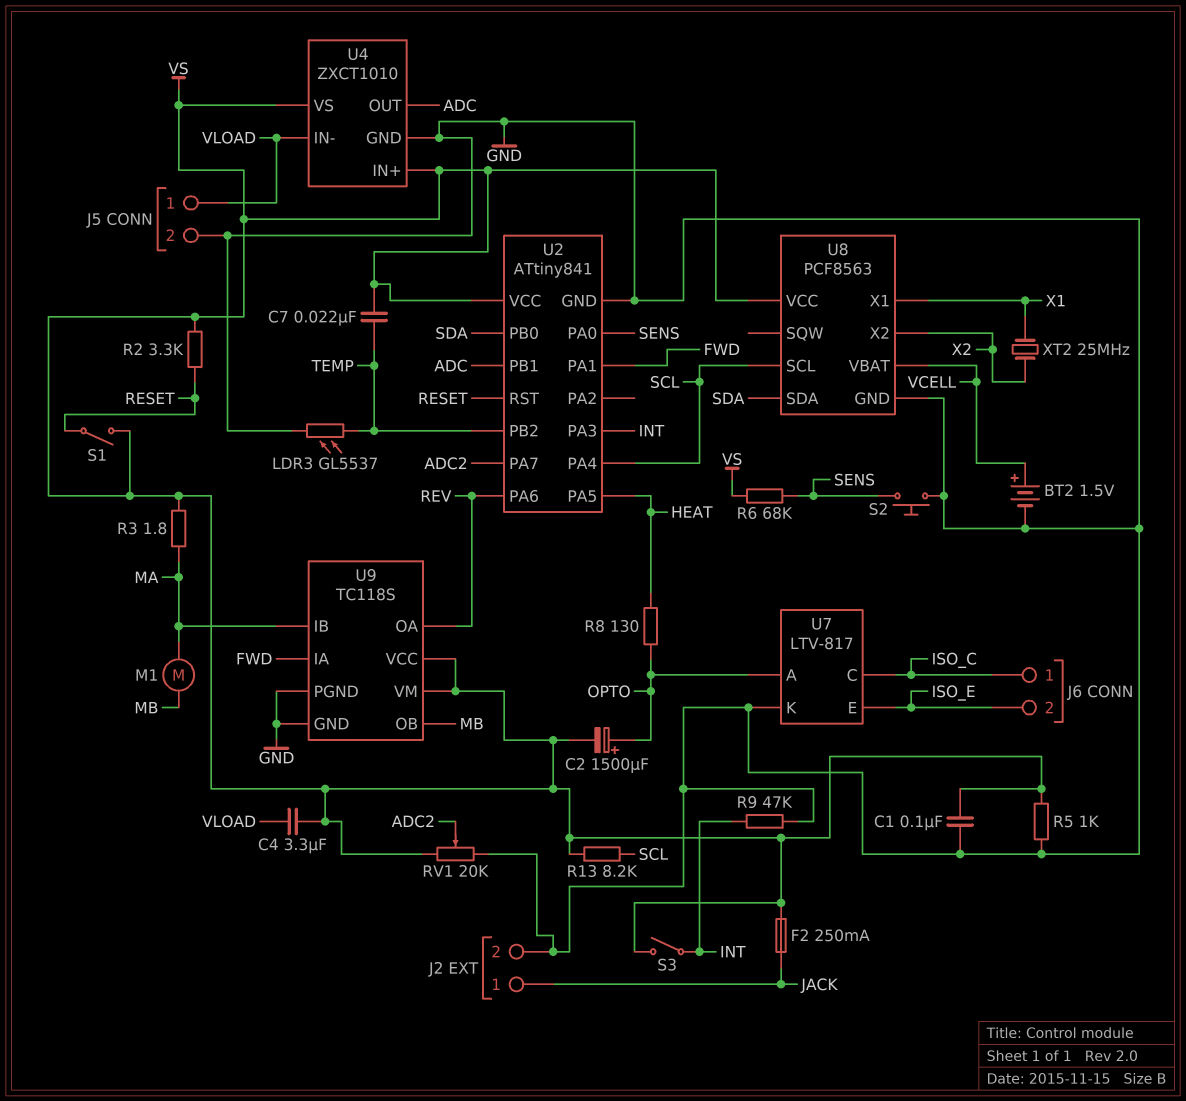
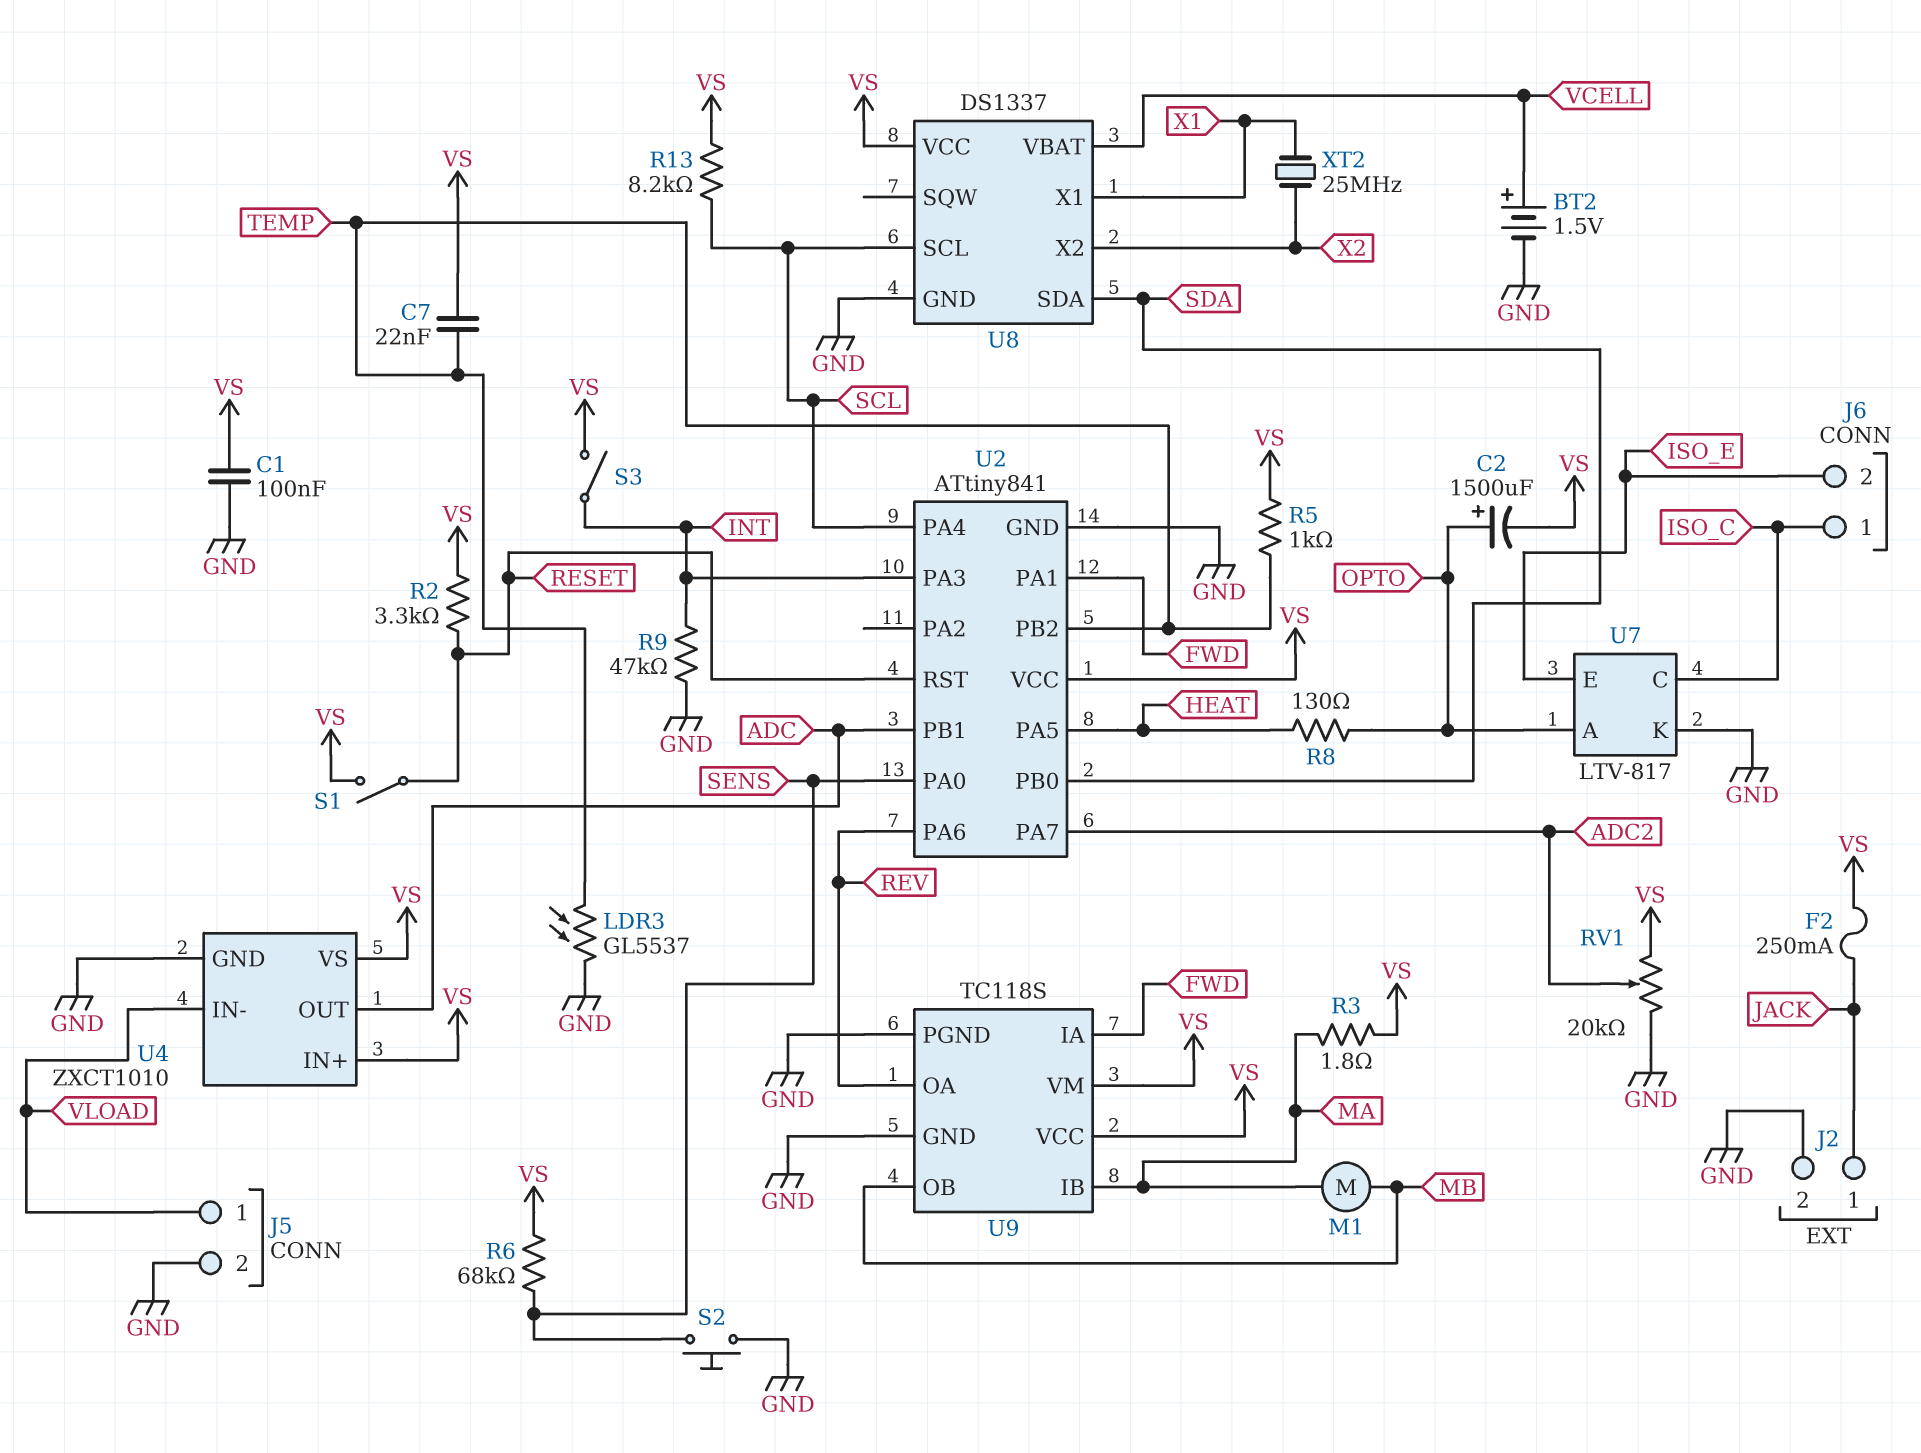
C4: 3.3uF (VLOAD, VS) -> none
R5: 1k (GND, VS) -> 1k (TEMP, VS)
U8: PCF8563 -> DS1337

